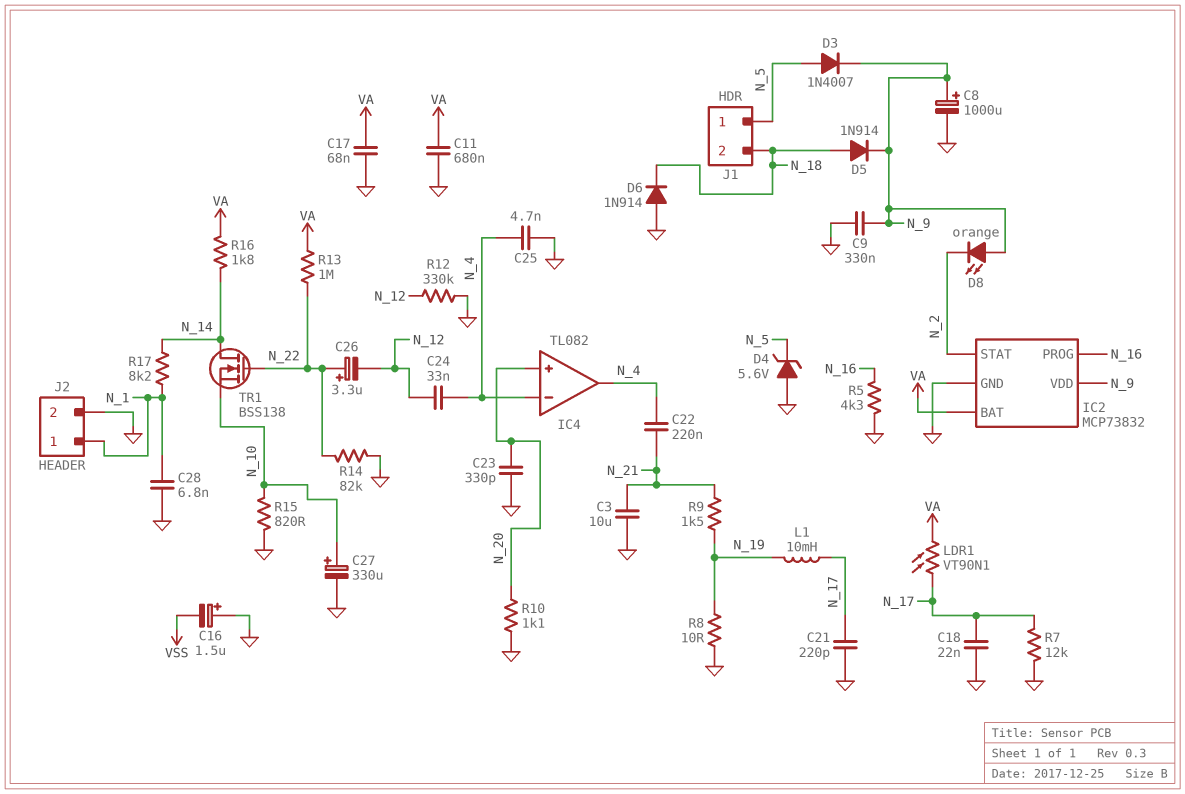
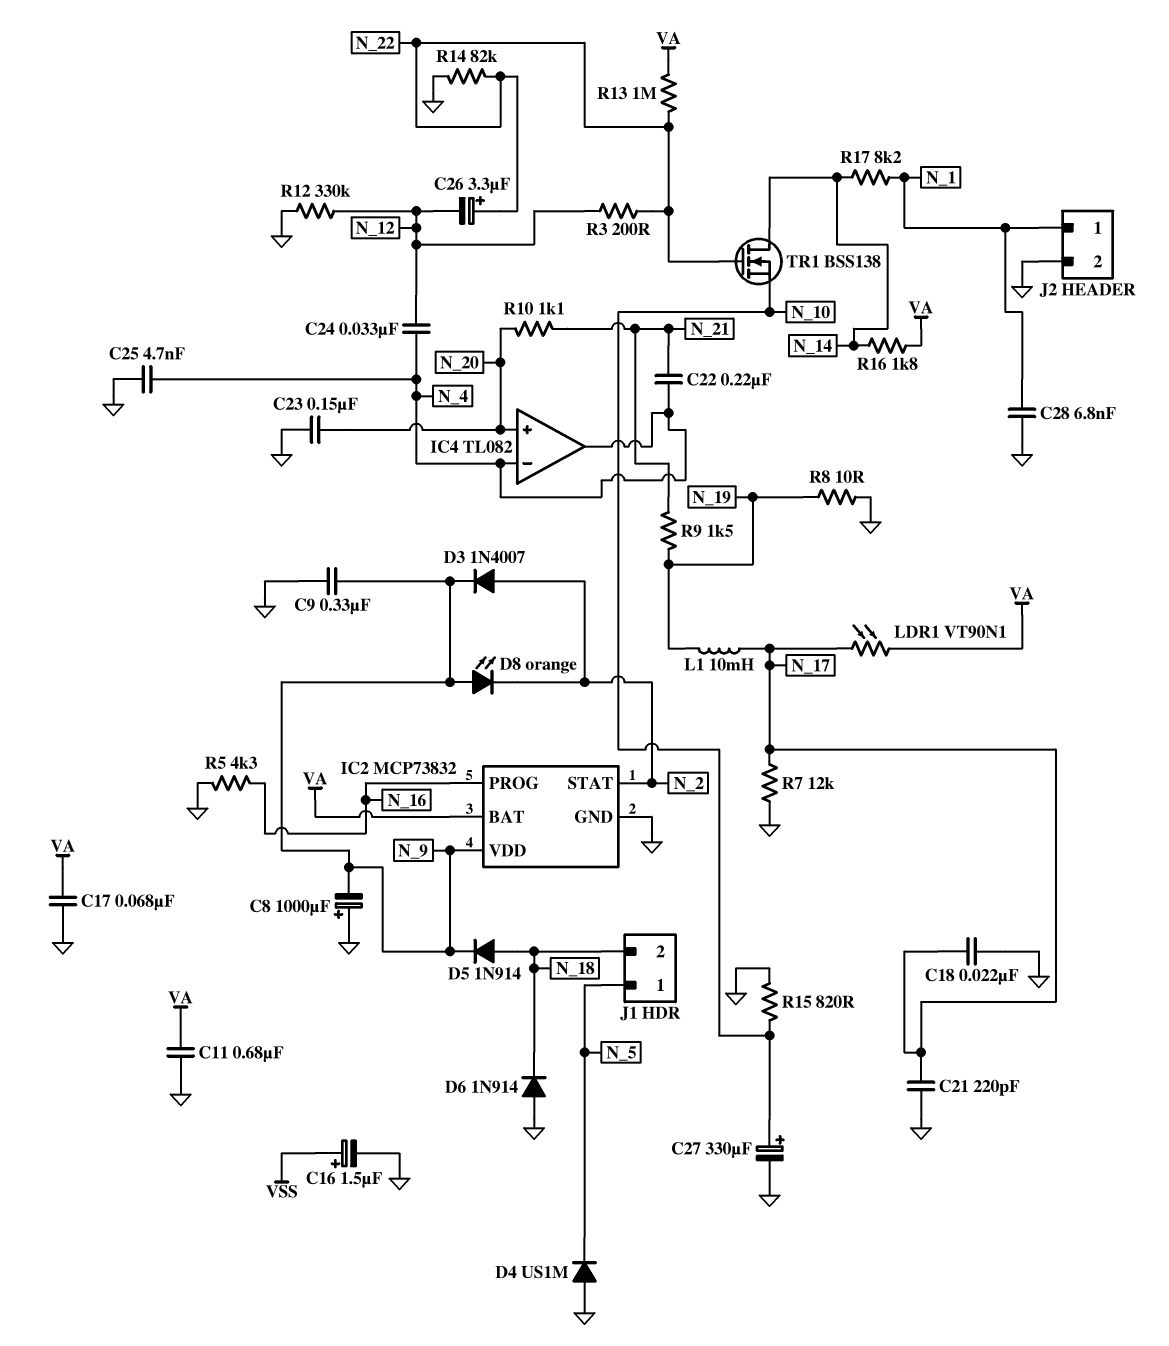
C3: 10uF (GND, N_21) -> none
C8: 1000uF (plus N_9, minus GND) -> 1000uF (plus GND, minus N_9)
C16: 1.5uF (plus GND, minus VSS) -> 1.5uF (plus VSS, minus GND)
C23: 330pF (GND, N_20) -> 150nF (GND, N_20)
D3: diode 1N4007 (A N_5, K N_9) -> diode 1N4007 (A N_2, K N_9)
D4: zener 5.6V (A GND, K N_5) -> diode US1M (A GND, K N_5)
R3: none -> 200 (N_12, N_22)
R10: 1.1k (GND, N_20) -> 1.1k (N_20, N_21)

